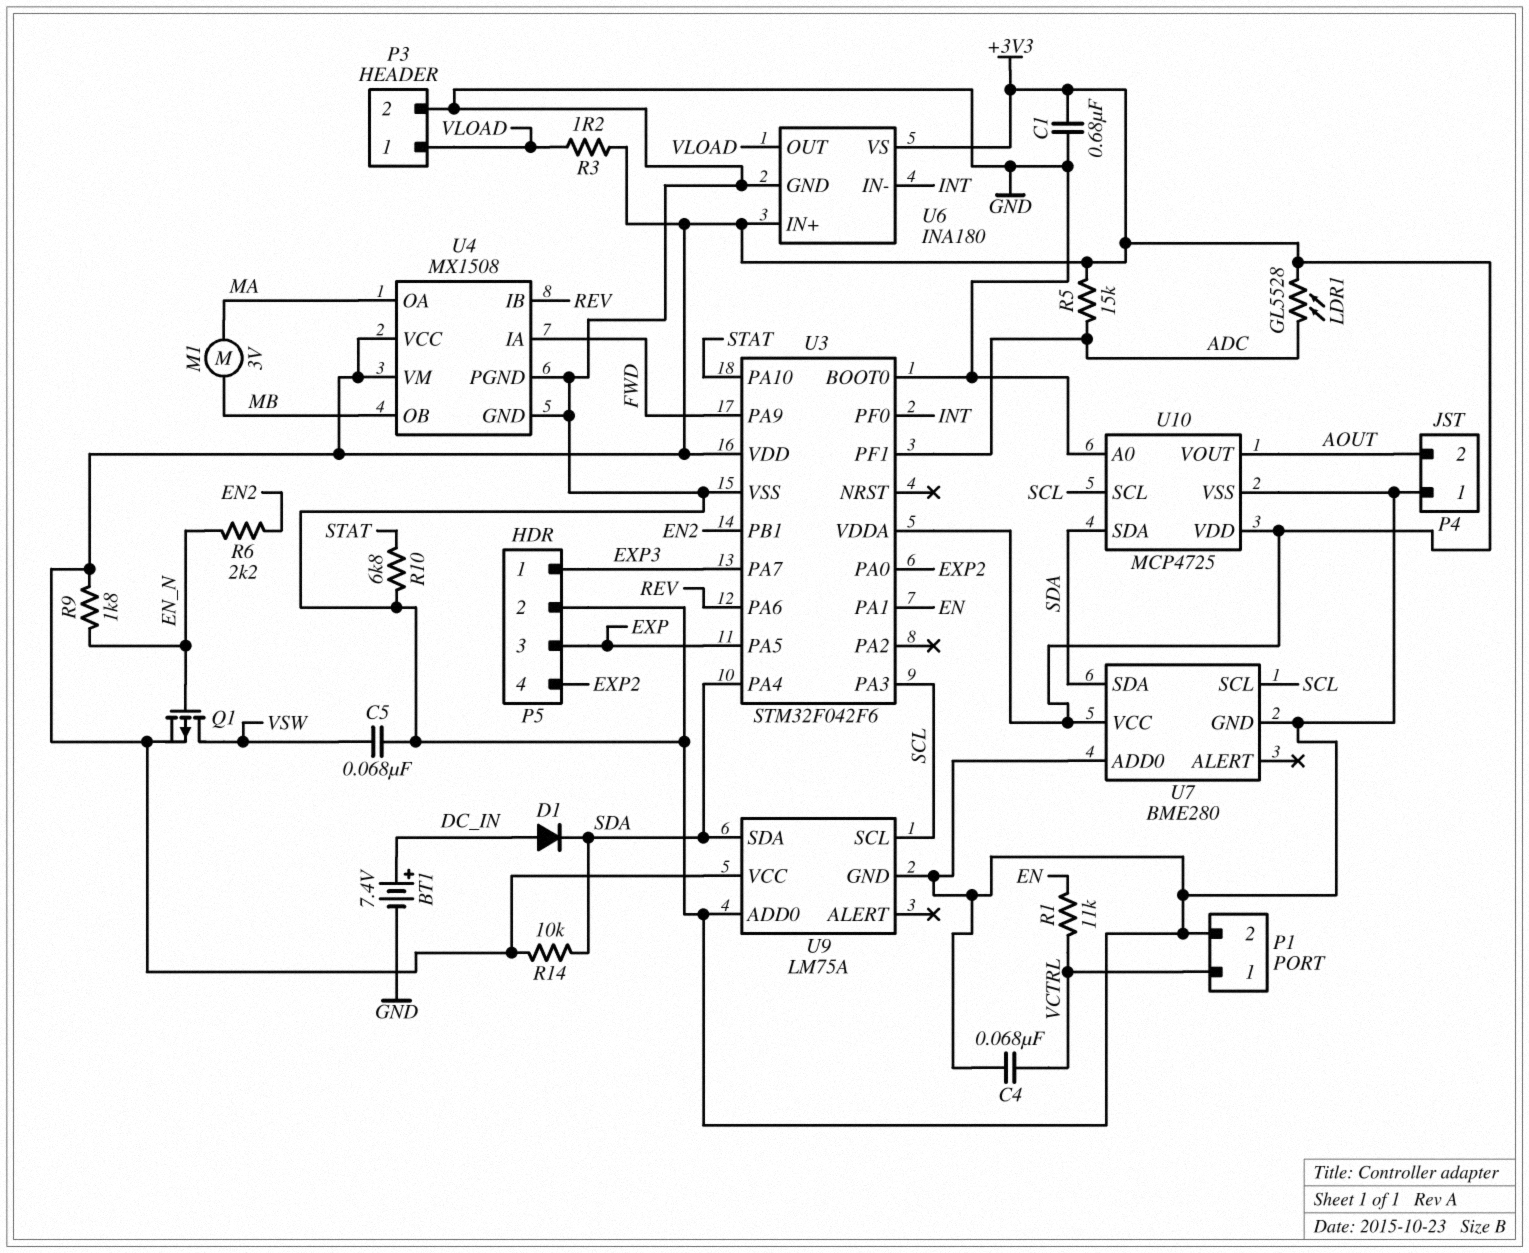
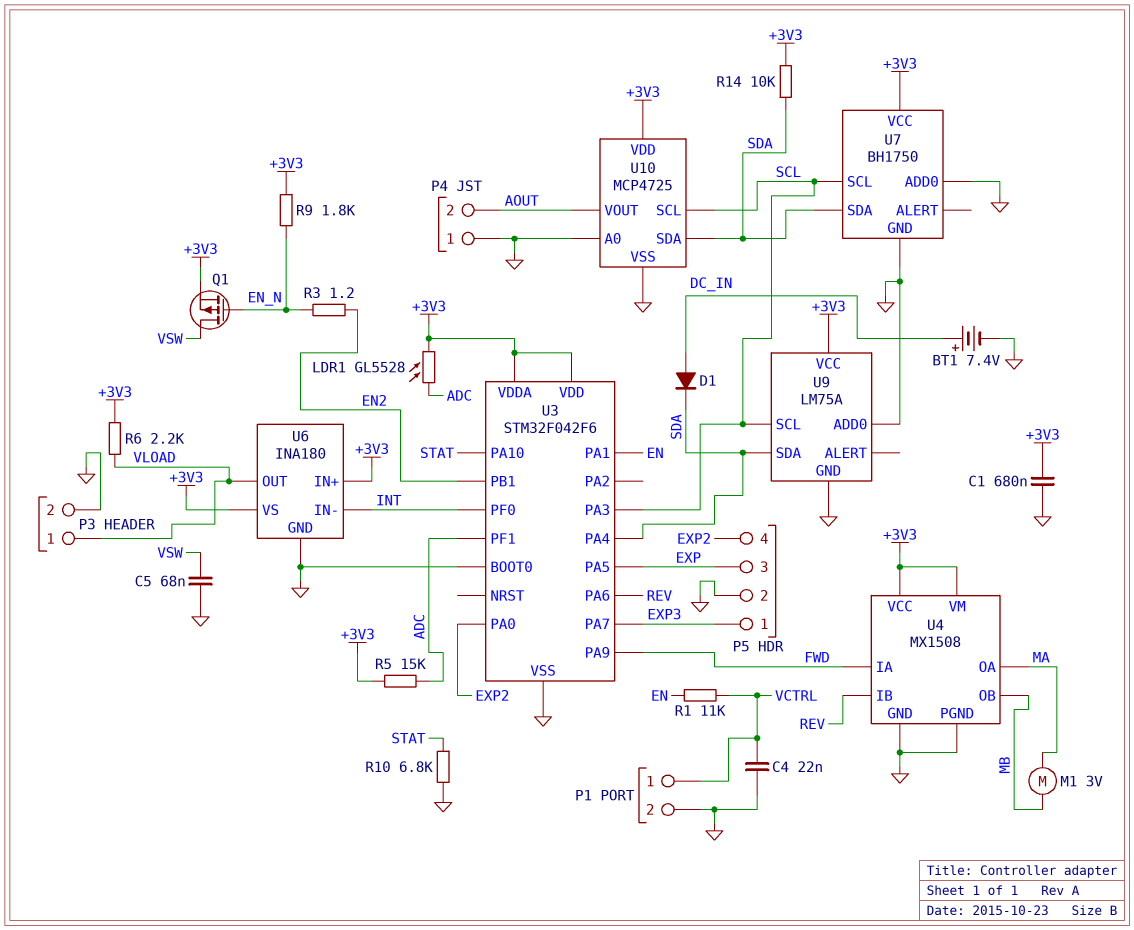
C4: 68nF (GND, VCTRL) -> 22nF (GND, VCTRL)
R3: 1.2 (+3V3, VLOAD) -> 1.2 (EN2, EN_N)
R6: 2.2k (EN2, EN_N) -> 2.2k (+3V3, VLOAD)
U7: BME280 -> BH1750

